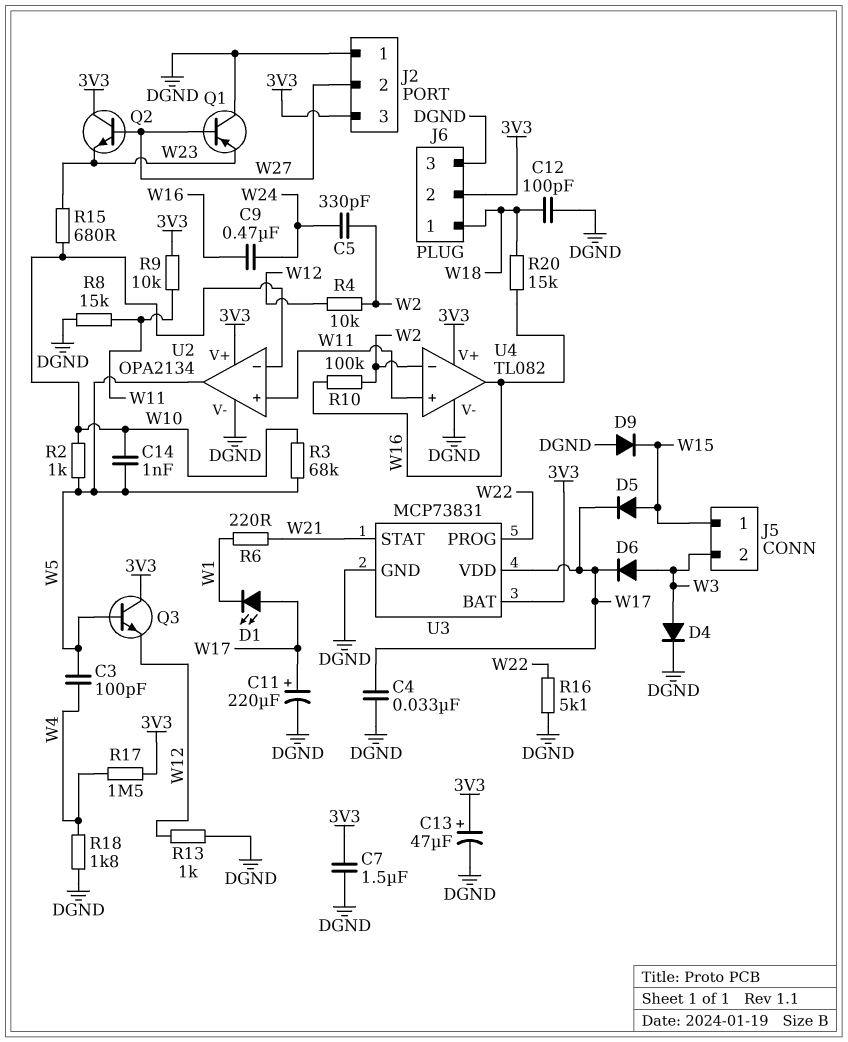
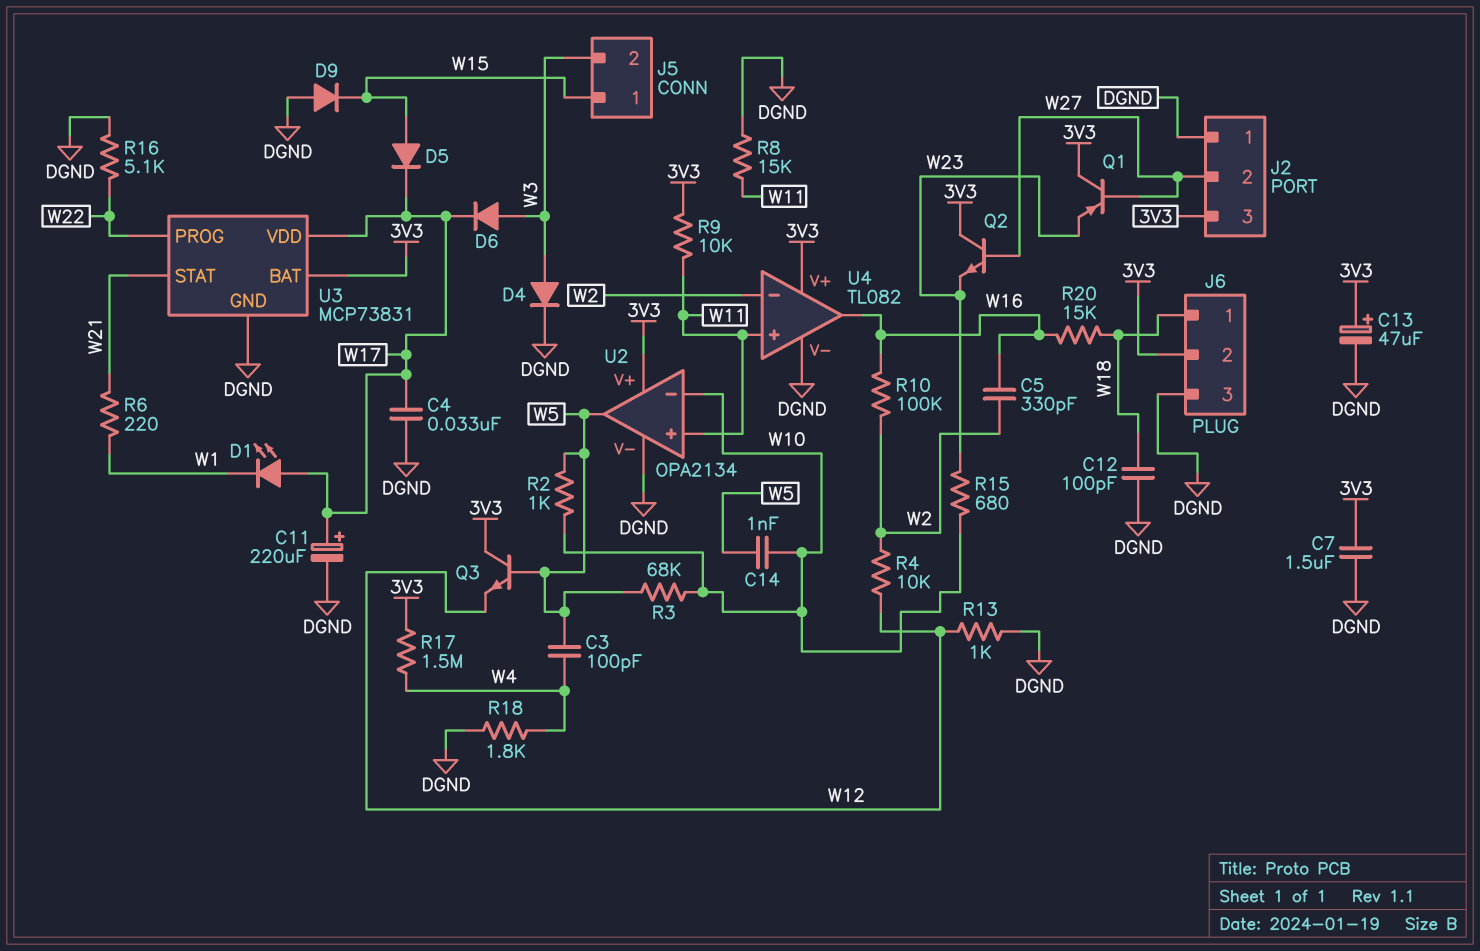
C5: 330pF (W2, W24) -> 330pF (W2, W16)
C9: 470nF (W16, W24) -> none
Q1: PNP (B W27, C DGND, E W23) -> PNP (B W27, C 3V3, E W23)

